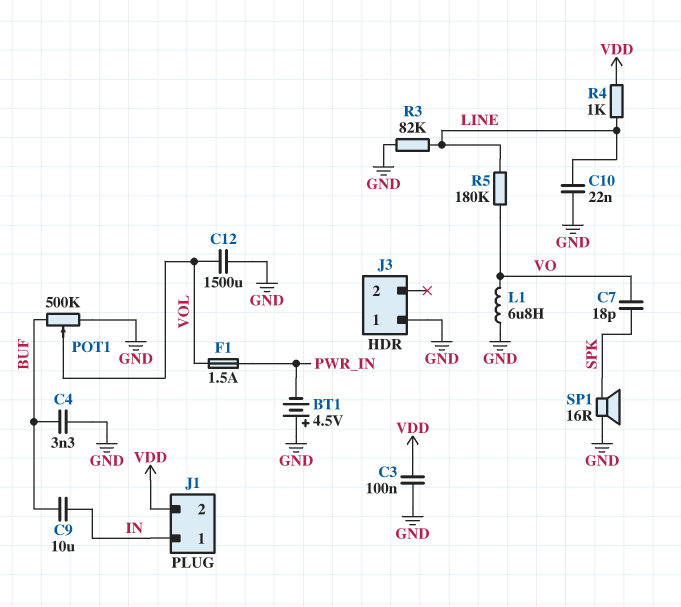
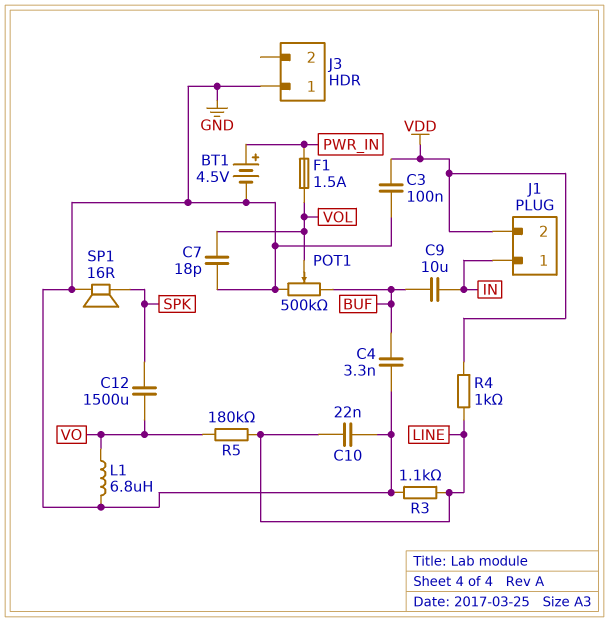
BT1: 4.5V (plus GND, minus PWR_IN) -> 4.5V (plus PWR_IN, minus GND)
C7: 18pF (SPK, VO) -> 18pF (GND, VOL)
C12: 1500uF (GND, VOL) -> 1500uF (SPK, VO)
R3: 82k (GND, LINE) -> 1.1k (GND, LINE)

